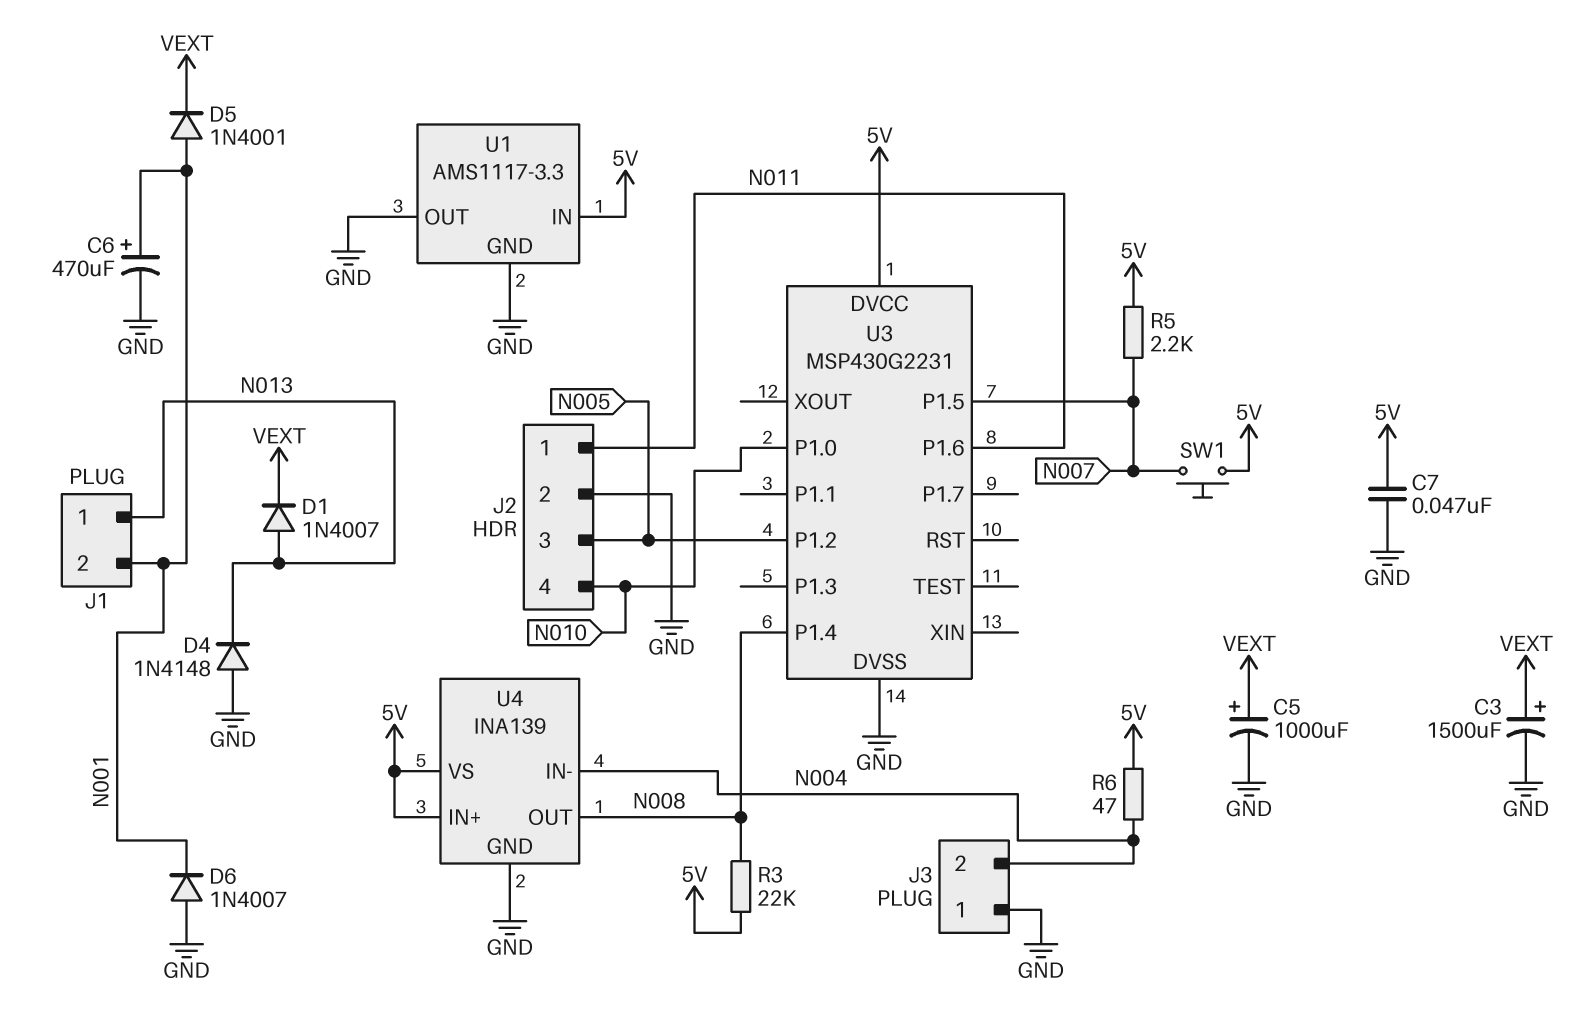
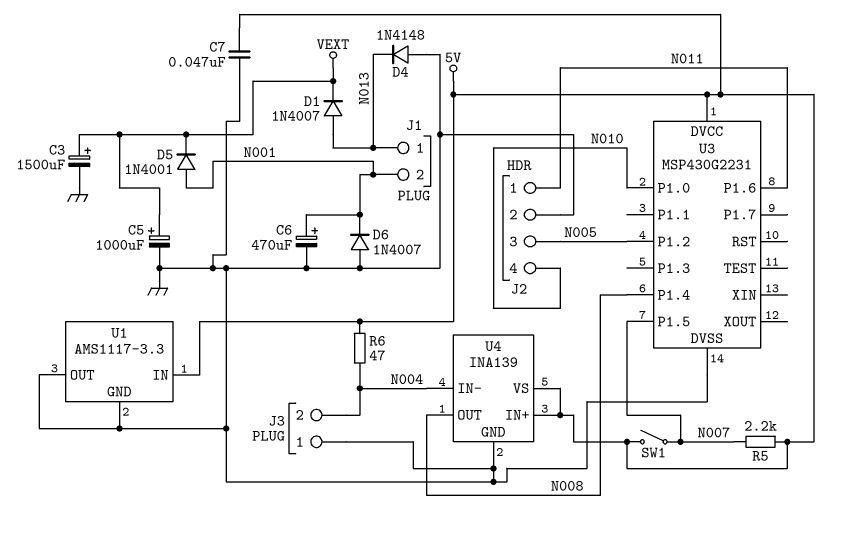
R3: 22k (5V, N008) -> none
SW1: button (5V, N007) -> switch (5V, N007)

